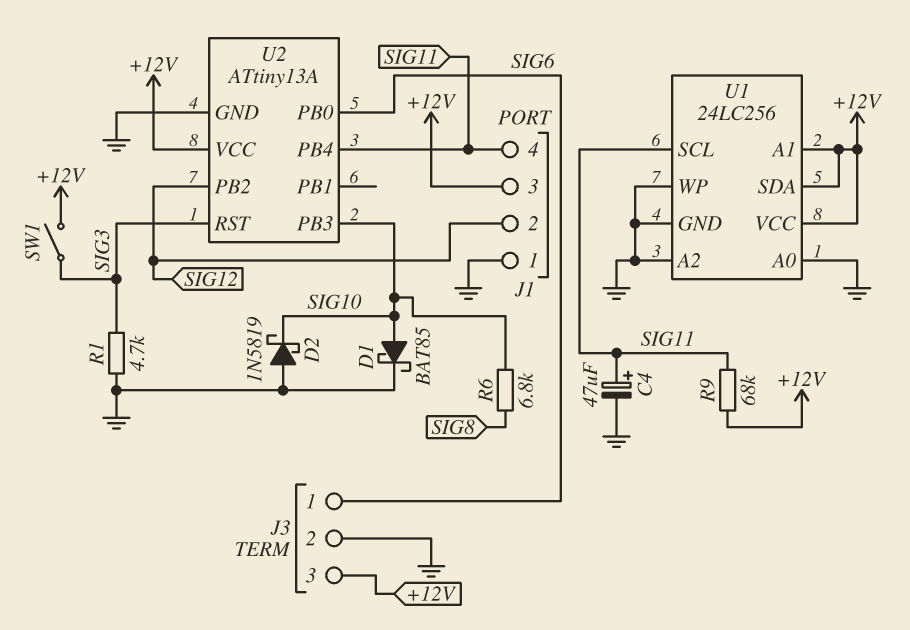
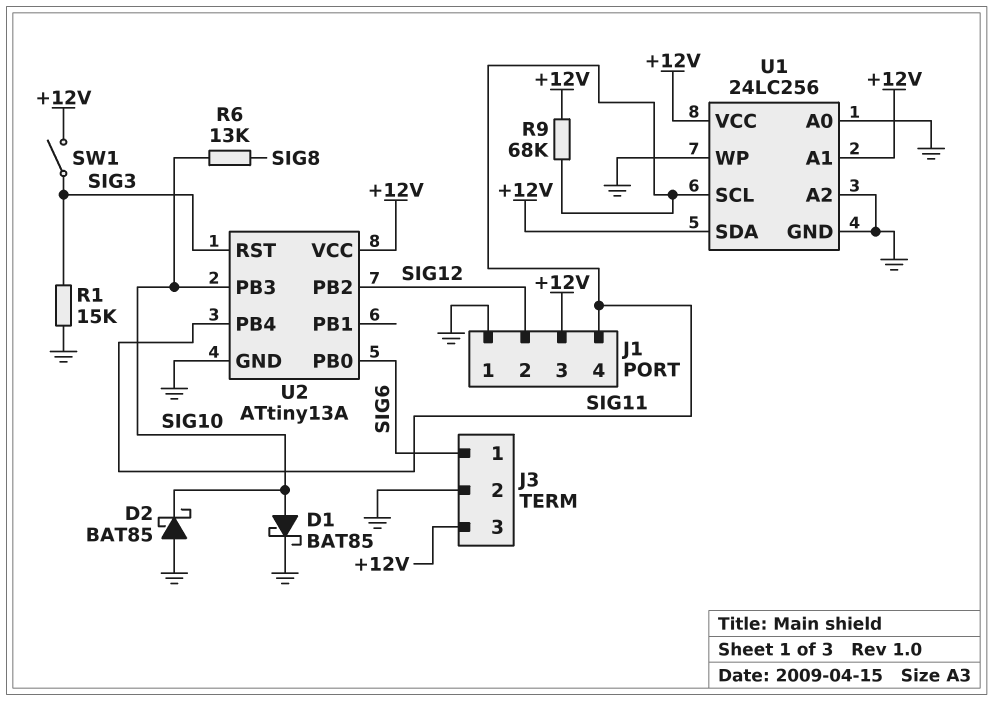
C4: 47uF (plus SIG11, minus GND) -> none
D2: schottky 1N5819 (A GND, K SIG10) -> schottky BAT85 (A GND, K SIG10)
R1: 4.7k (GND, SIG3) -> 15k (GND, SIG3)
R6: 6.8k (SIG8, SIG10) -> 13k (SIG8, SIG10)

